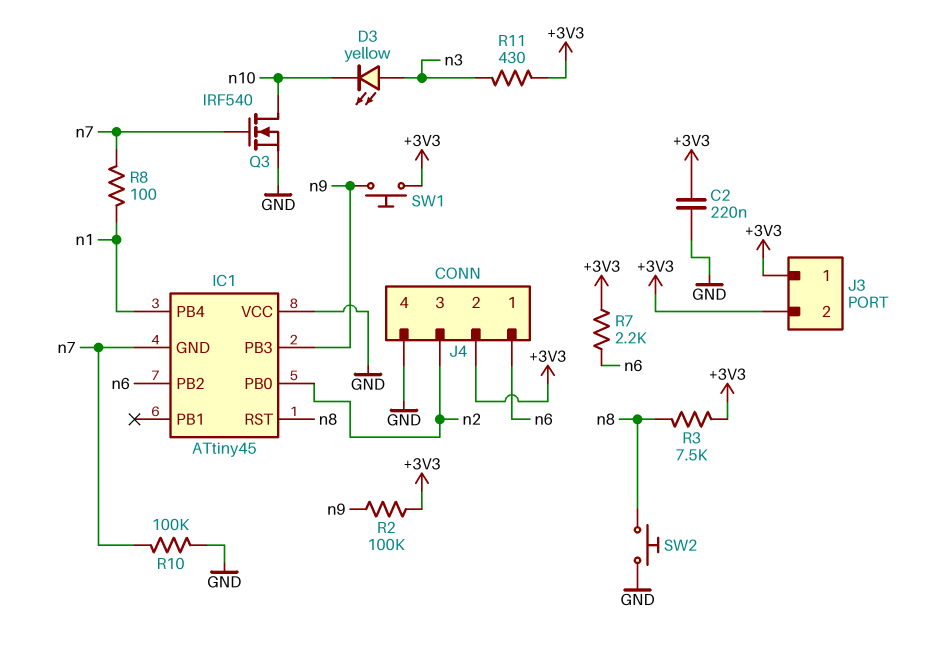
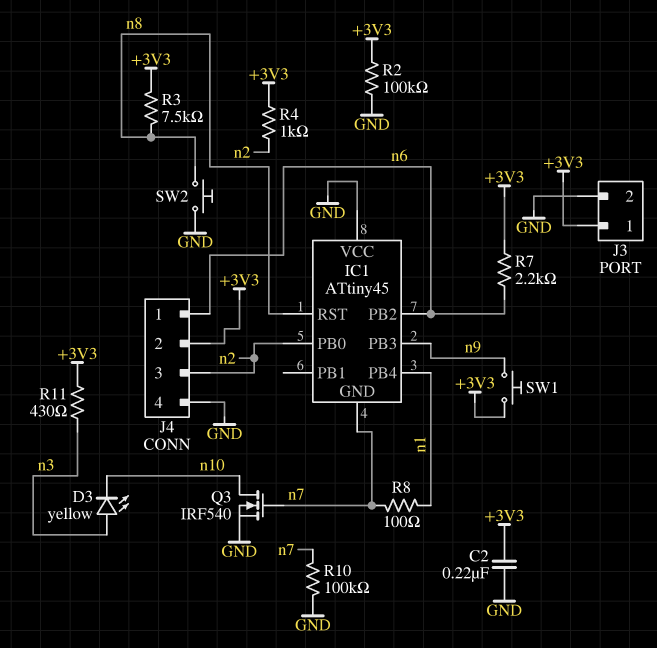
J3 pin 2: +3V3 -> GND
R2: 100k (+3V3, n9) -> 100k (+3V3, GND)
R4: none -> 1k (+3V3, n2)

